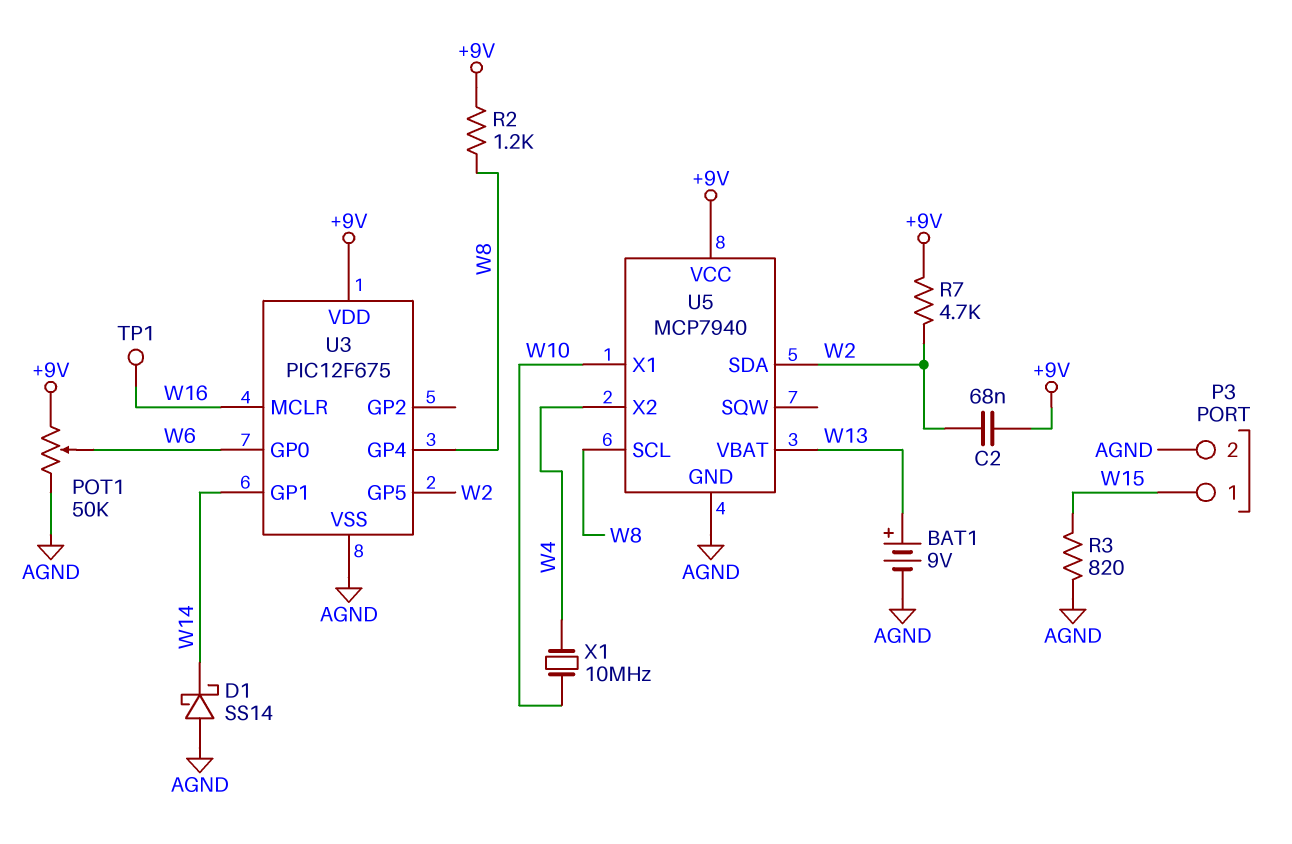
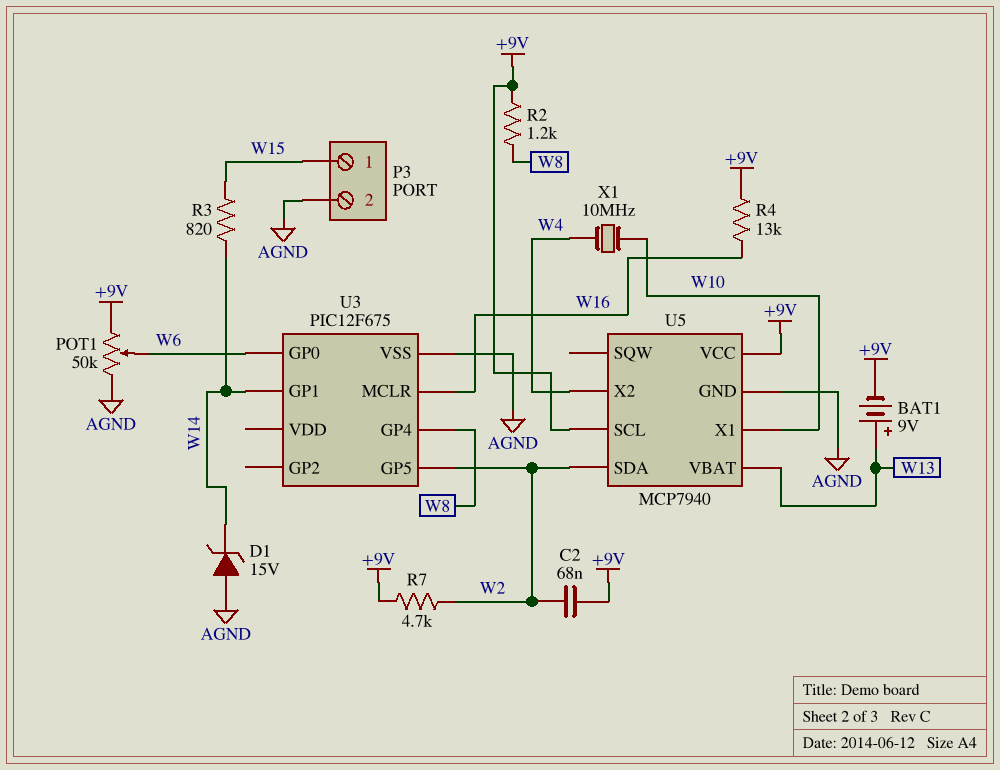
BAT1: 9V (plus W13, minus AGND) -> 9V (plus W13, minus +9V)
D1: schottky SS14 (A AGND, K W14) -> zener 15V (A AGND, K W14)
R3: 820 (AGND, W15) -> 820 (W14, W15)
R4: none -> 13k (+9V, W16)
TP1: test point (W16) -> none
U3 pin VDD: +9V -> none
U5 pin SCL: W8 -> +9V

